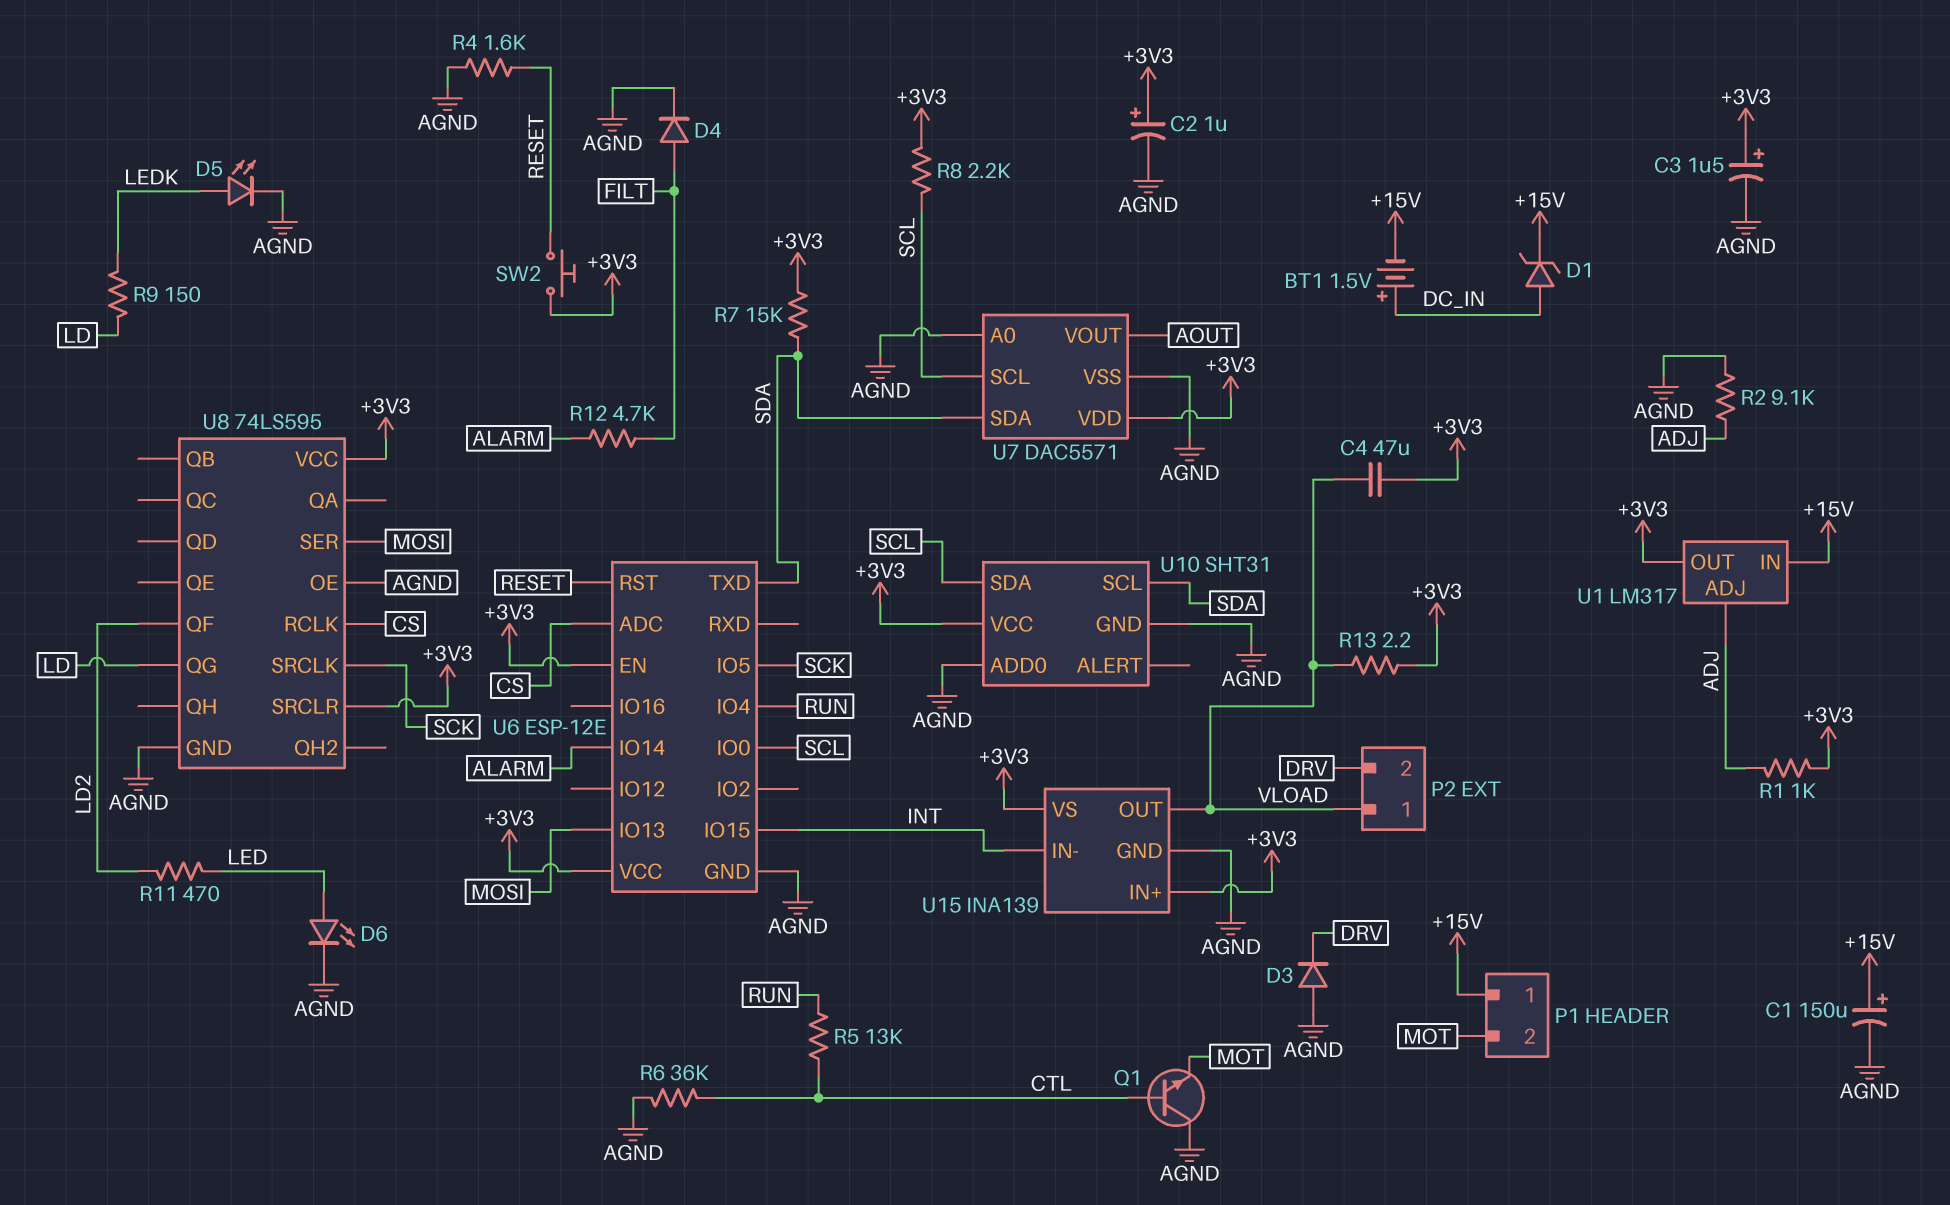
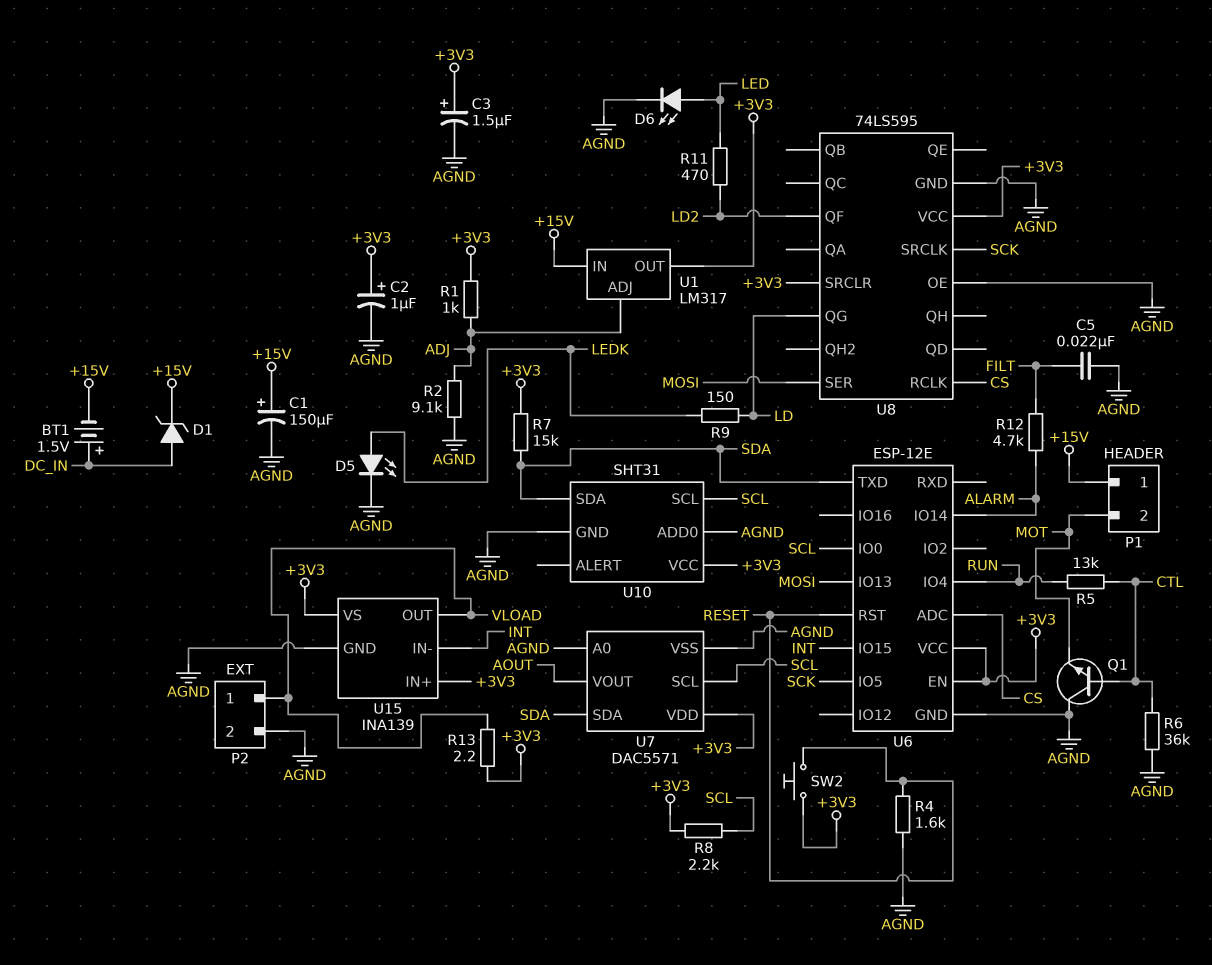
C4: 47uF (+3V3, VLOAD) -> none
C5: none -> 22nF (AGND, FILT)
D3: diode (A AGND, K DRV) -> none
D4: diode (A FILT, K AGND) -> none
P2 pin 2: DRV -> AGND
U10 pin SCL: SDA -> SCL
U10 pin SDA: SCL -> SDA

